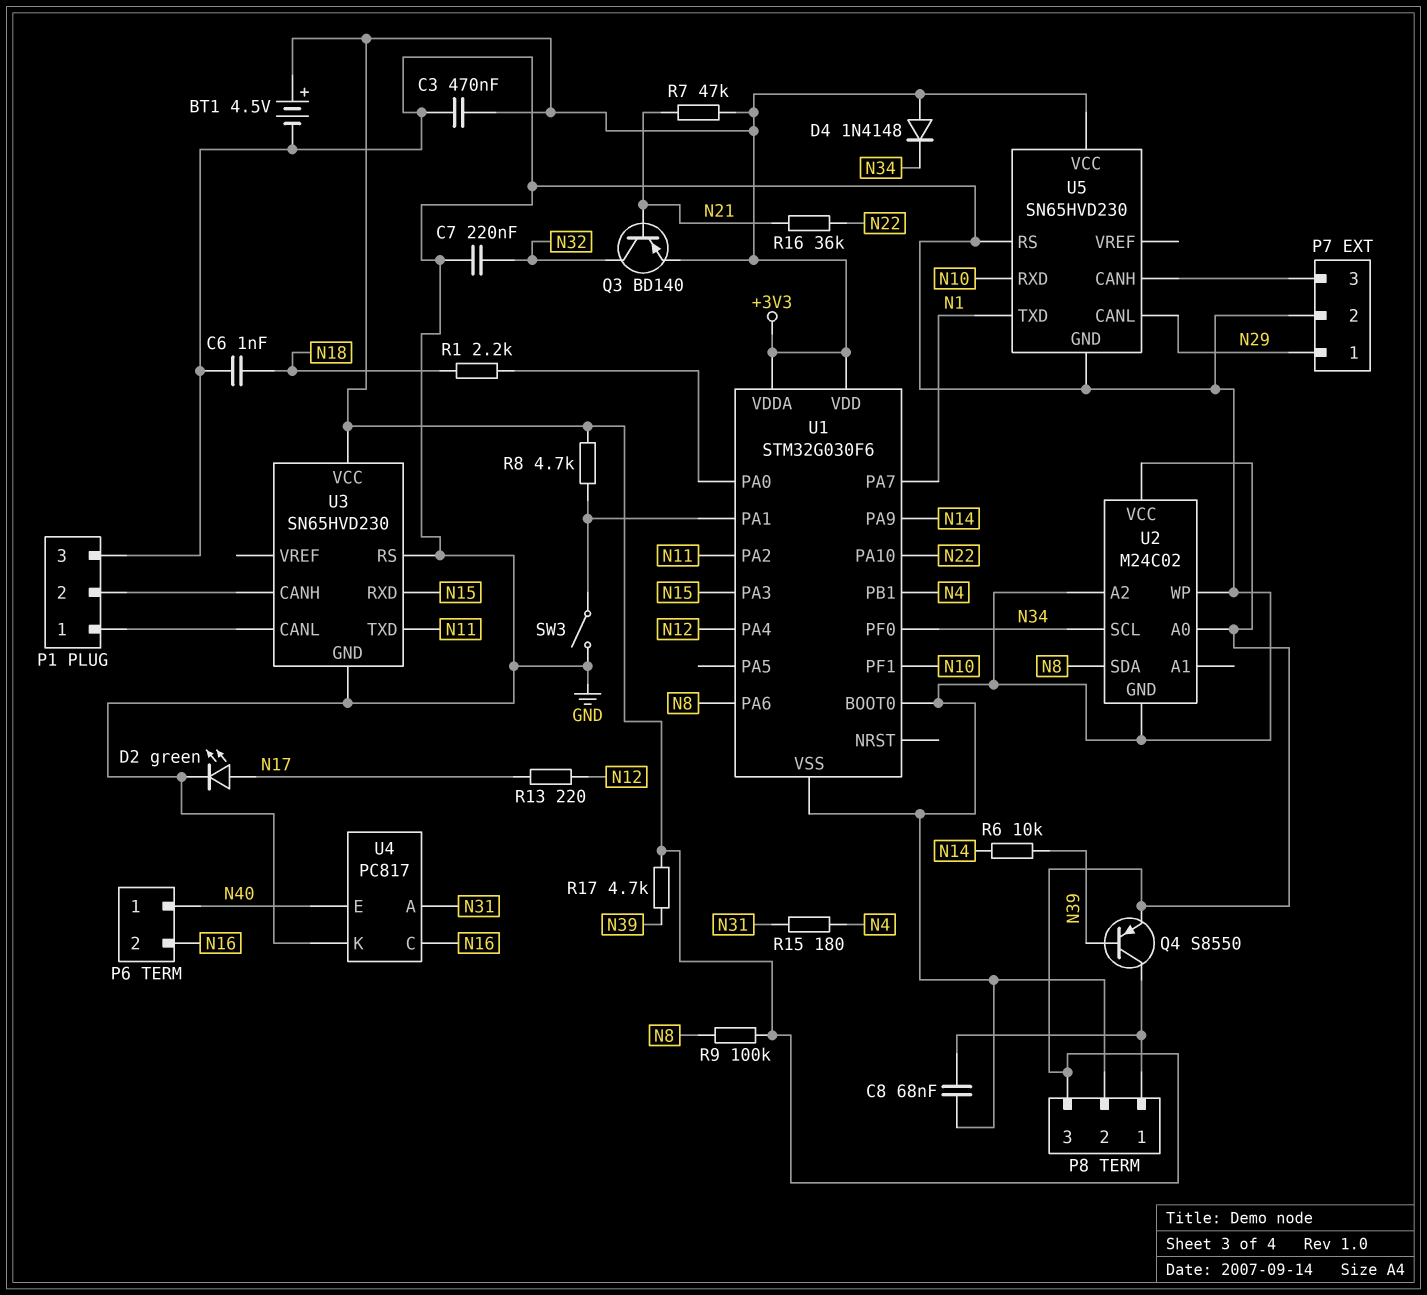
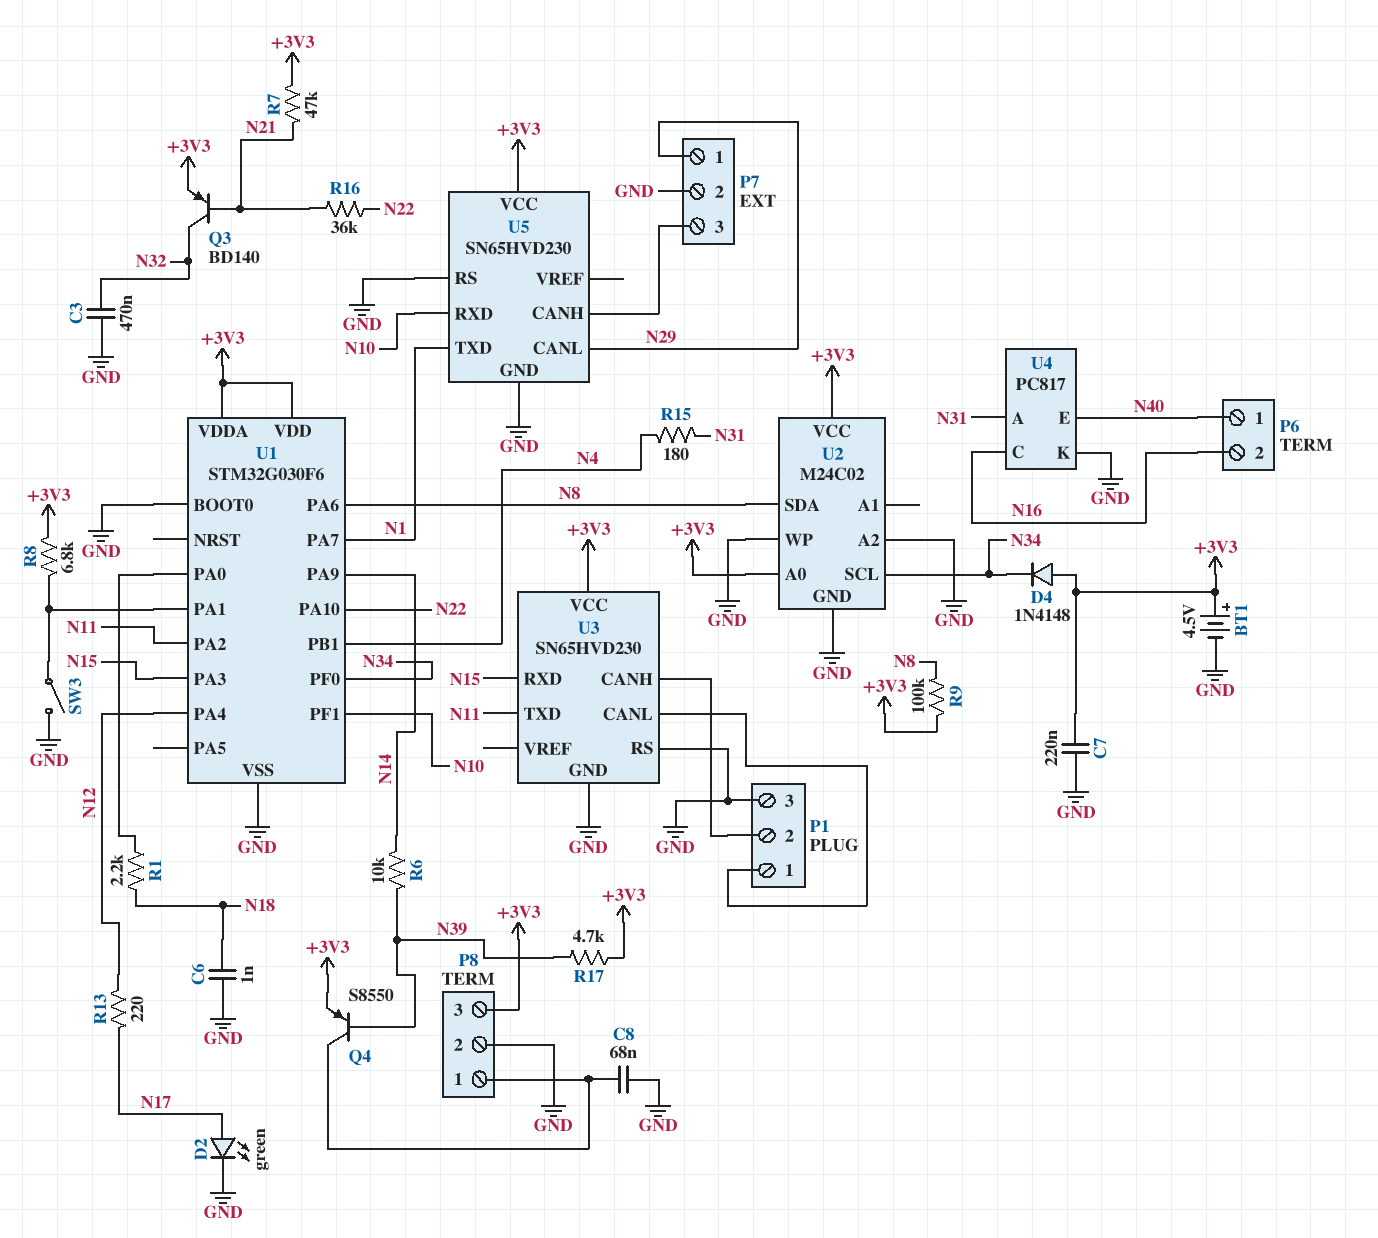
C3: 470nF (+3V3, GND) -> 470nF (GND, N32)
C7: 220nF (GND, N32) -> 220nF (+3V3, GND)
R8: 4.7k (+3V3, U1/PA1) -> 6.8k (+3V3, U1/PA1)

